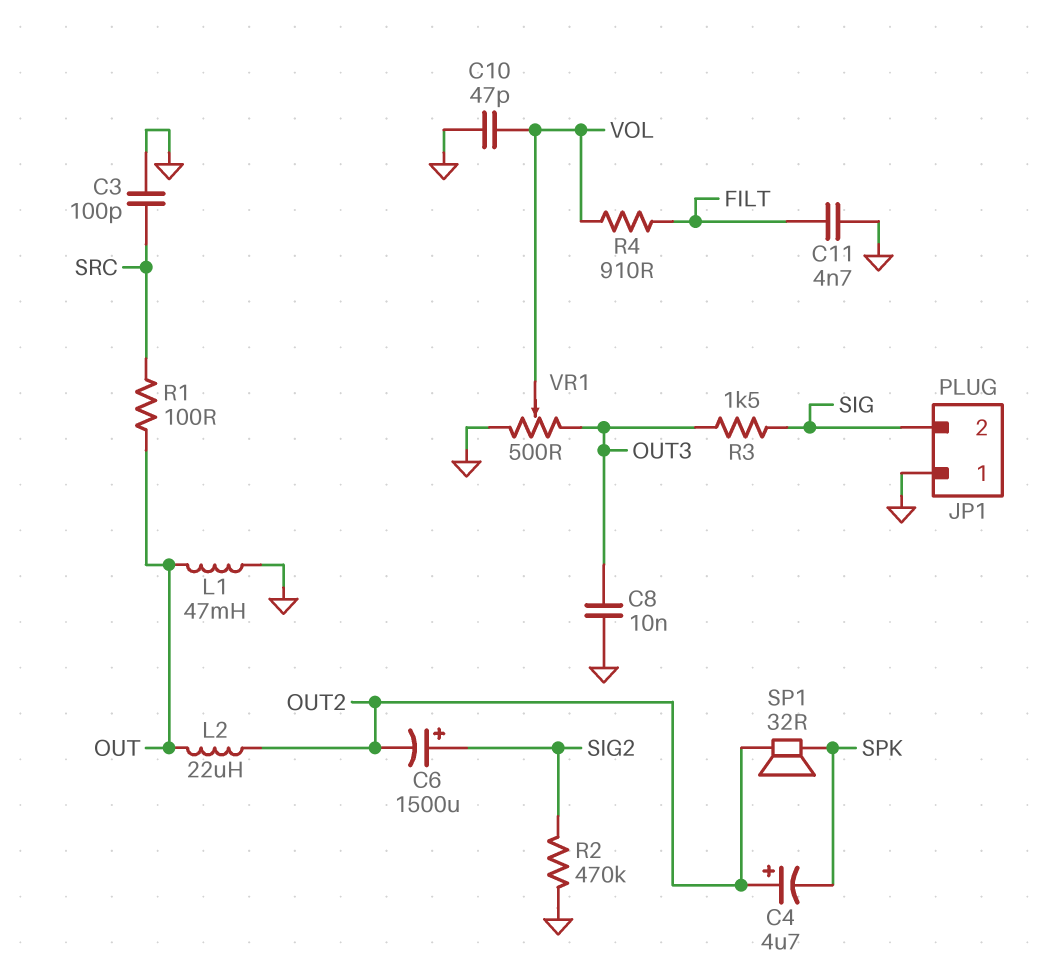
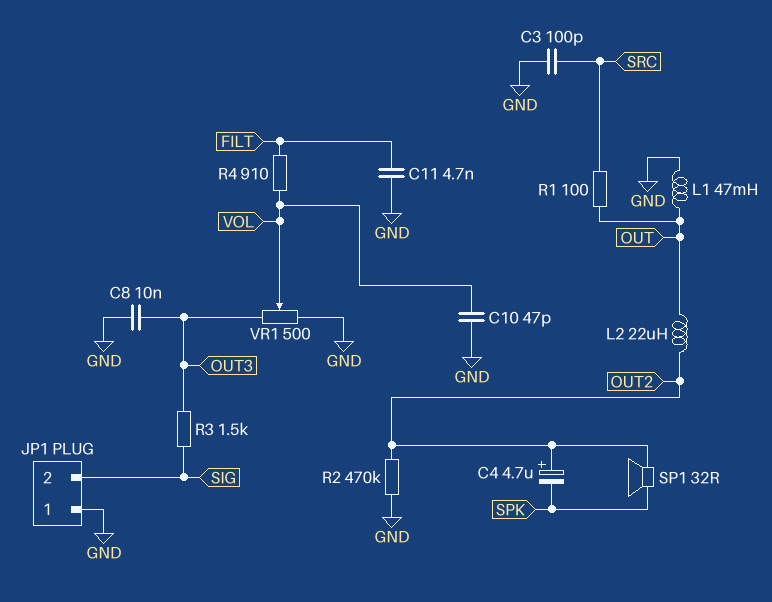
C6: 1500uF (plus SIG2, minus OUT2) -> none
R2: 470k (GND, SIG2) -> 470k (GND, OUT2)

